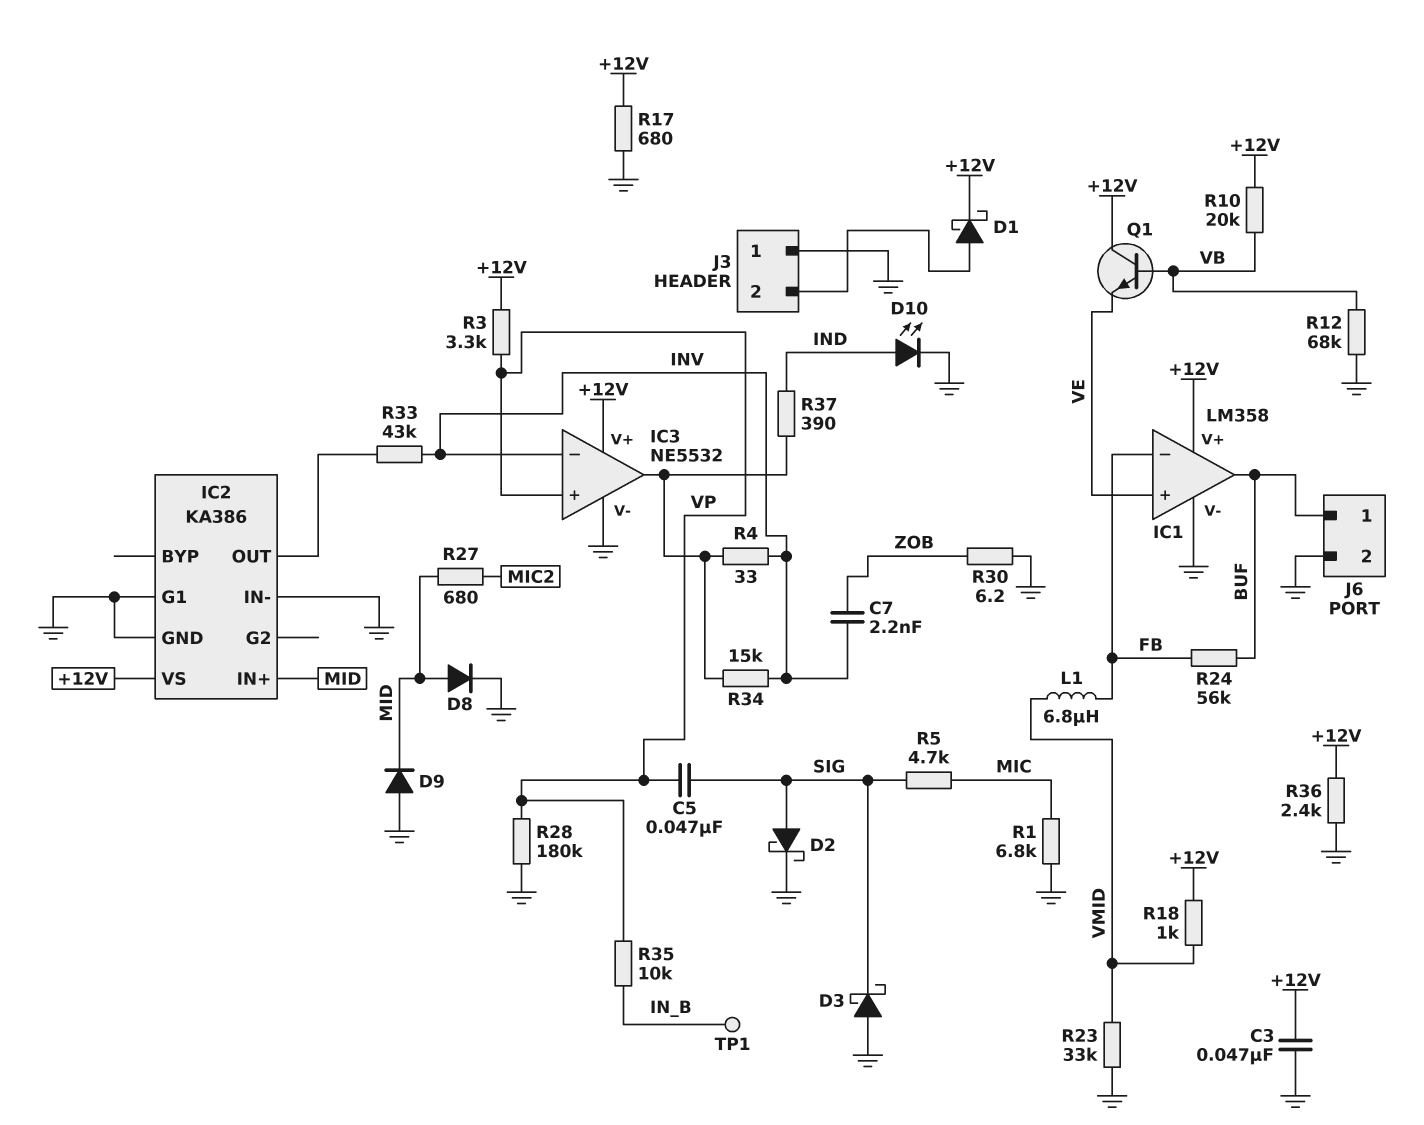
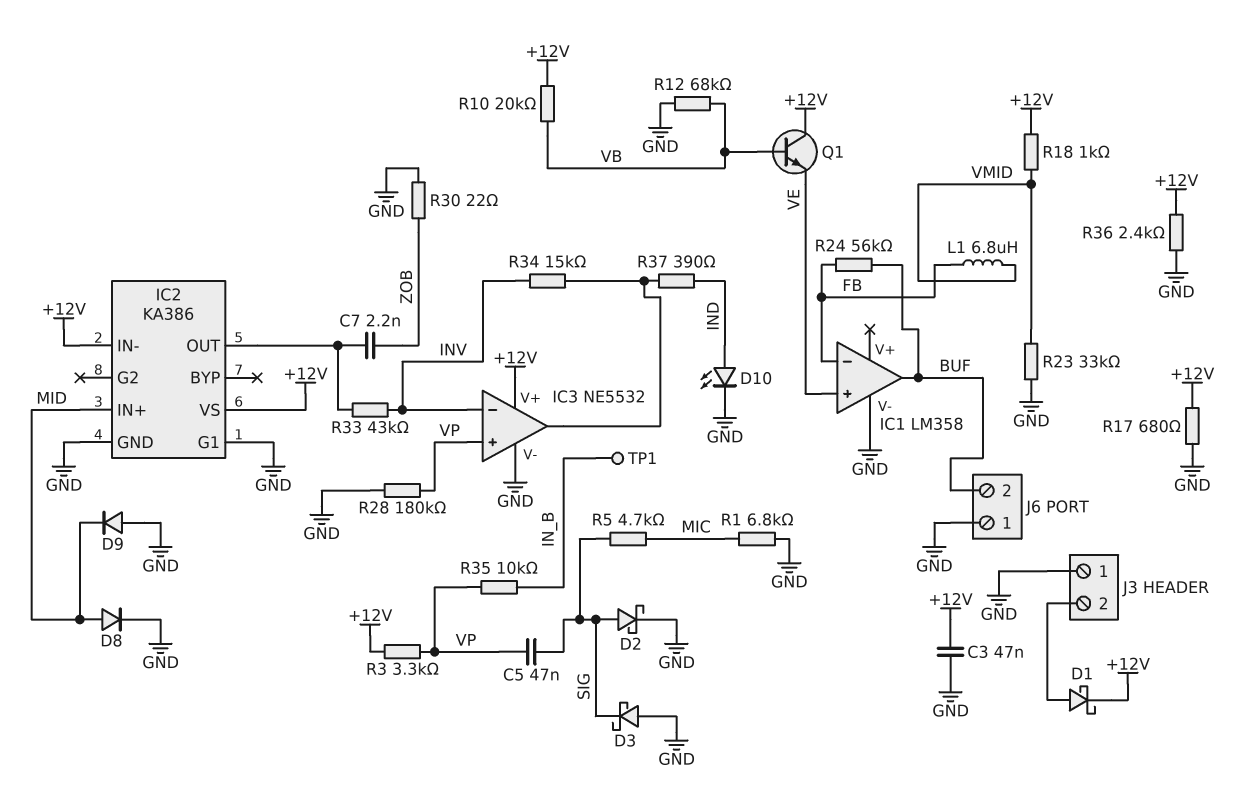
C7: 2.2nF (INV, ZOB) -> 2.2nF (IC2/OUT, ZOB)
IC1 pin V+: +12V -> none
IC2 pin IN-: GND -> +12V
J6 pin 1: BUF -> GND
J6 pin 2: GND -> BUF
R4: 33 (IC3/out, INV) -> none
R27: 680 (MIC2, MID) -> none
R30: 6.2 (GND, ZOB) -> 22 (GND, ZOB)

